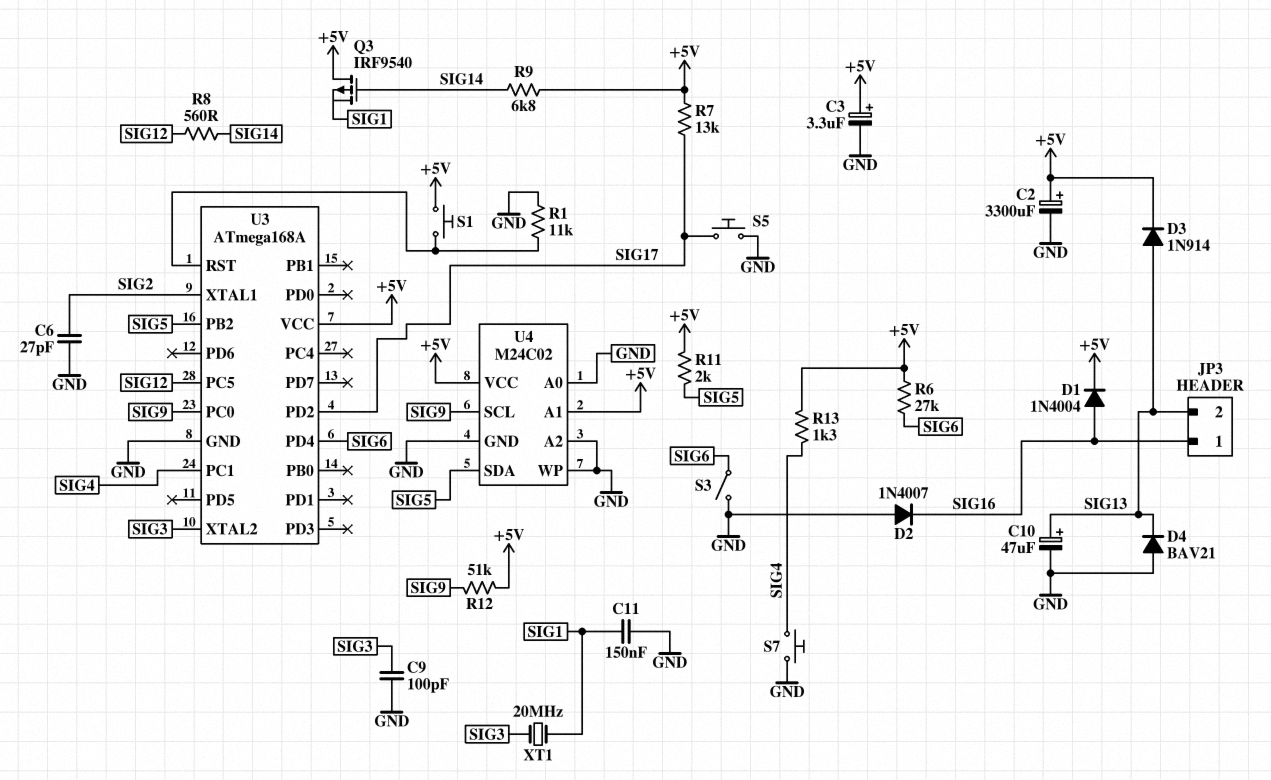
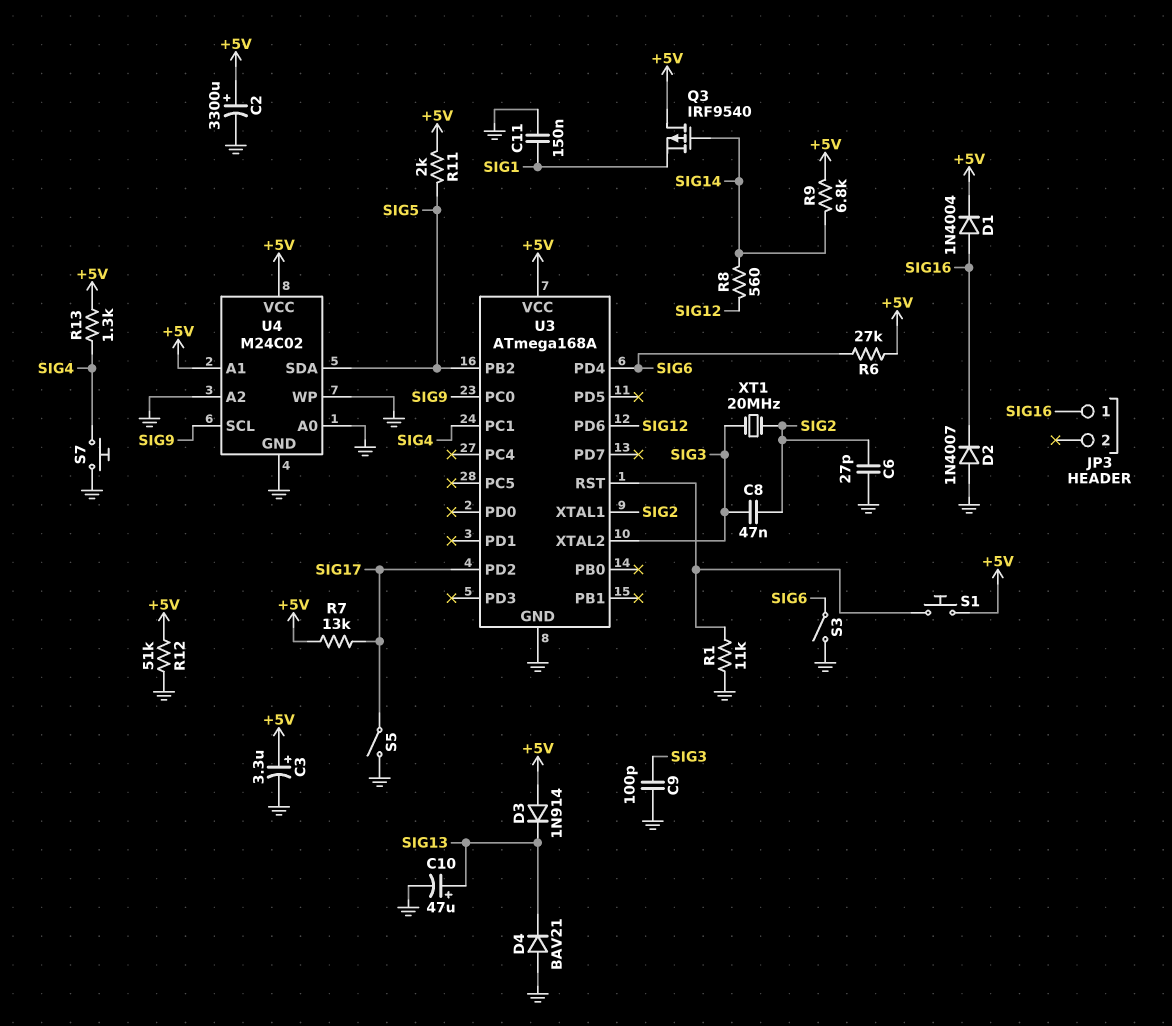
C8: none -> 47nF (SIG2, SIG3)
D3: diode 1N914 (A SIG13, K +5V) -> diode 1N914 (A +5V, K SIG13)
JP3 pin 2: SIG13 -> none
R12: 51k (+5V, SIG9) -> 51k (+5V, GND)
S5: button (GND, SIG17) -> switch (GND, SIG17)
U3 pin PC5: SIG12 -> none
U3 pin PD6: none -> SIG12
XT1: 20MHz (SIG1, SIG3) -> 20MHz (SIG2, SIG3)

